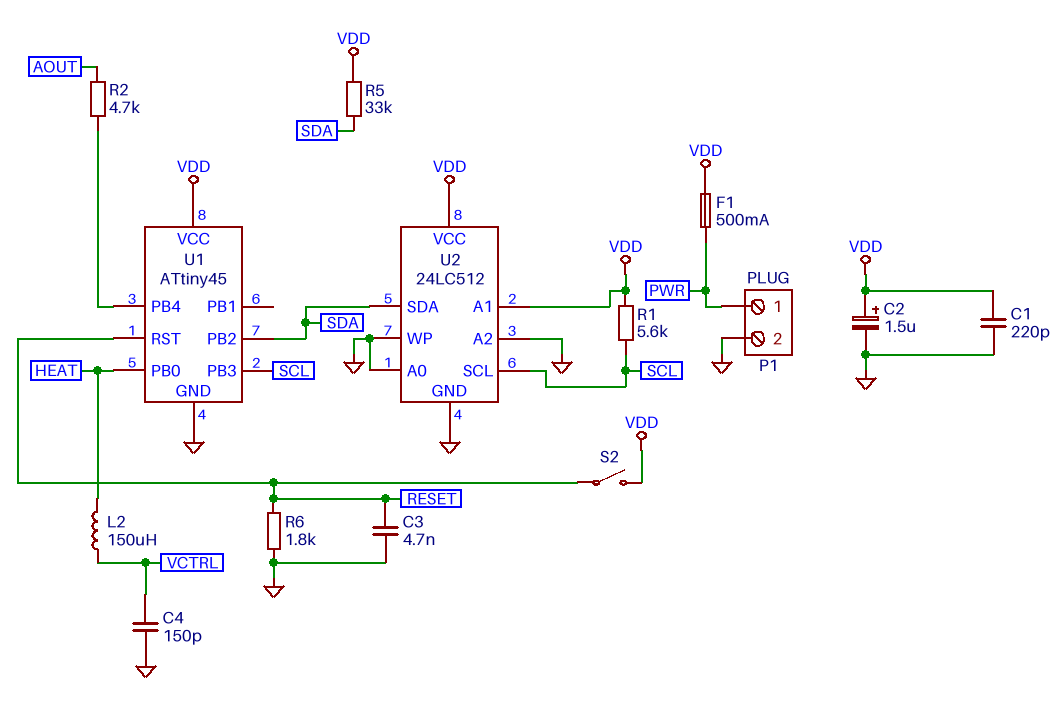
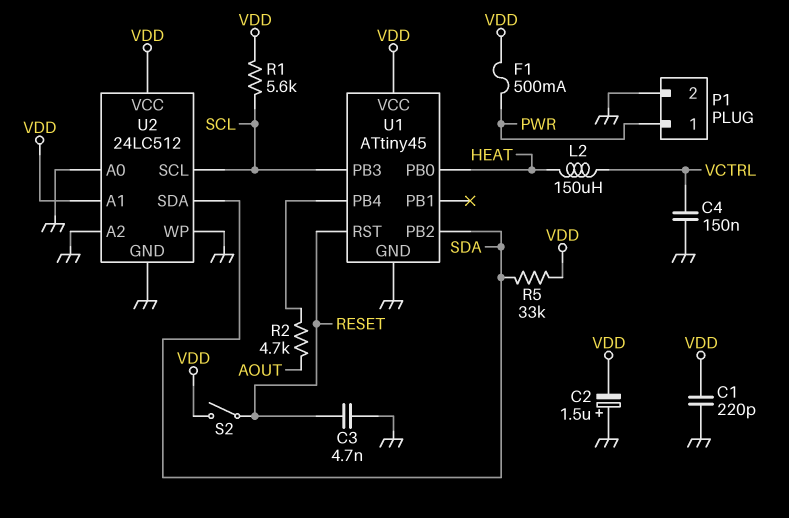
C2: 1.5uF (plus VDD, minus GND) -> 1.5uF (plus GND, minus VDD)
C4: 150pF (GND, VCTRL) -> 150nF (GND, VCTRL)
R6: 1.8k (GND, RESET) -> none

